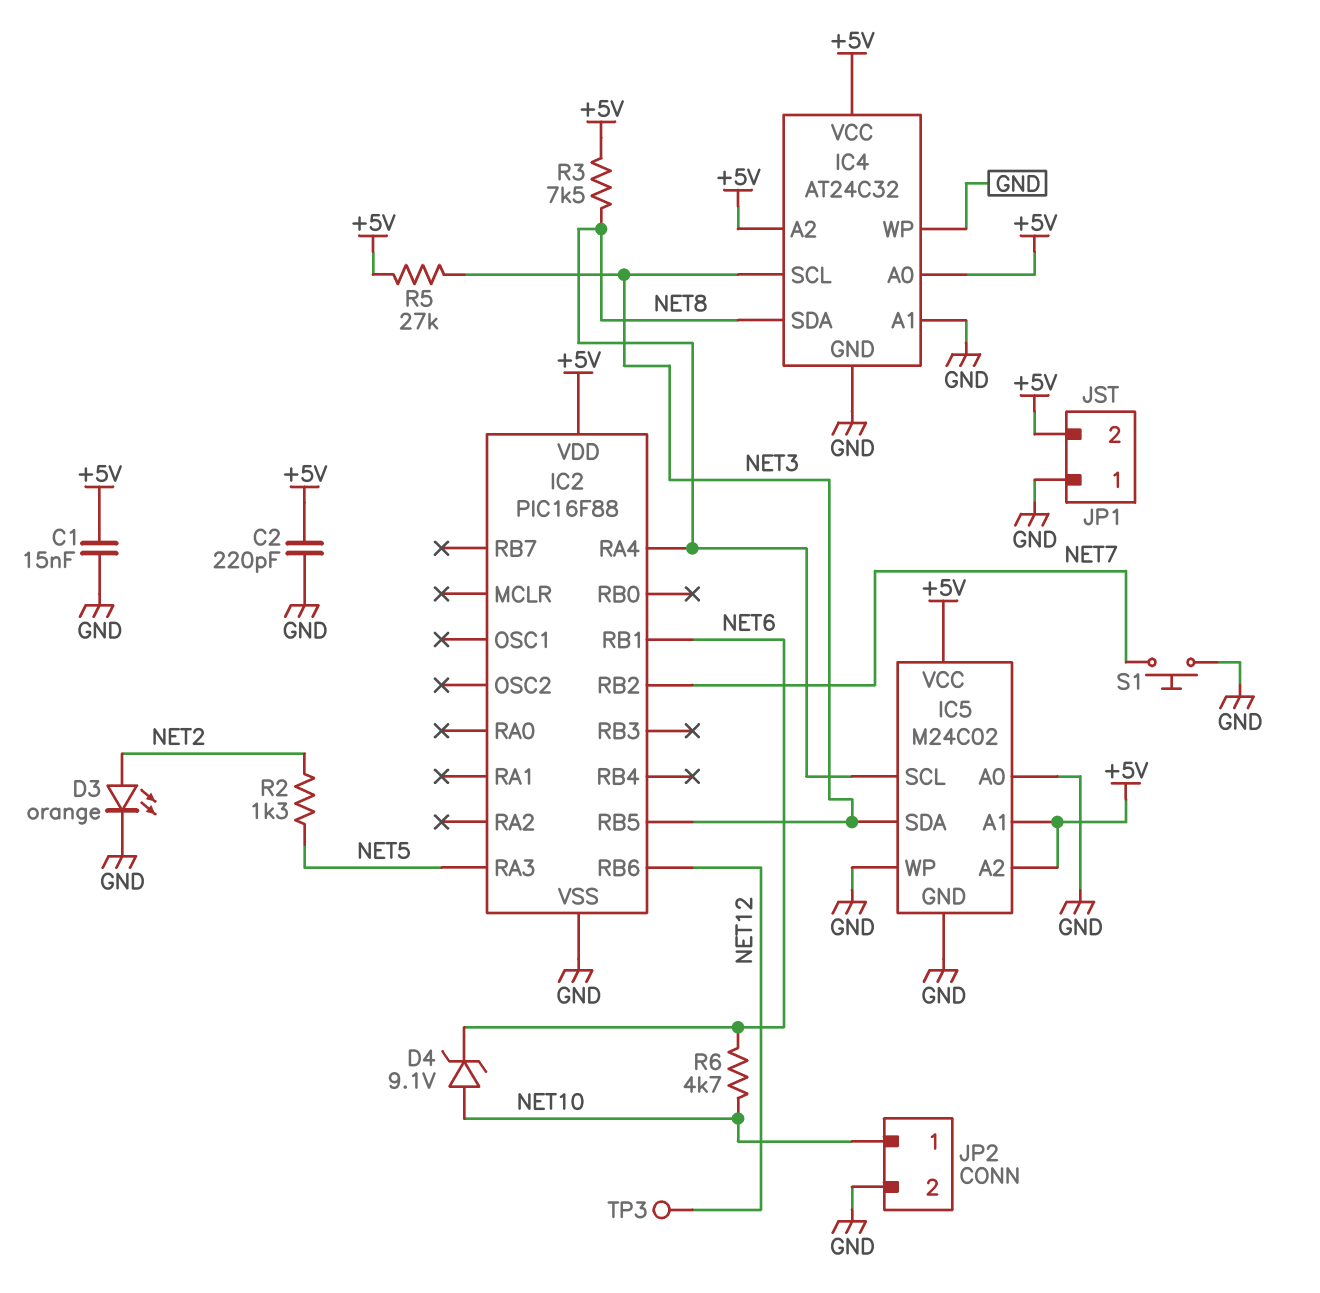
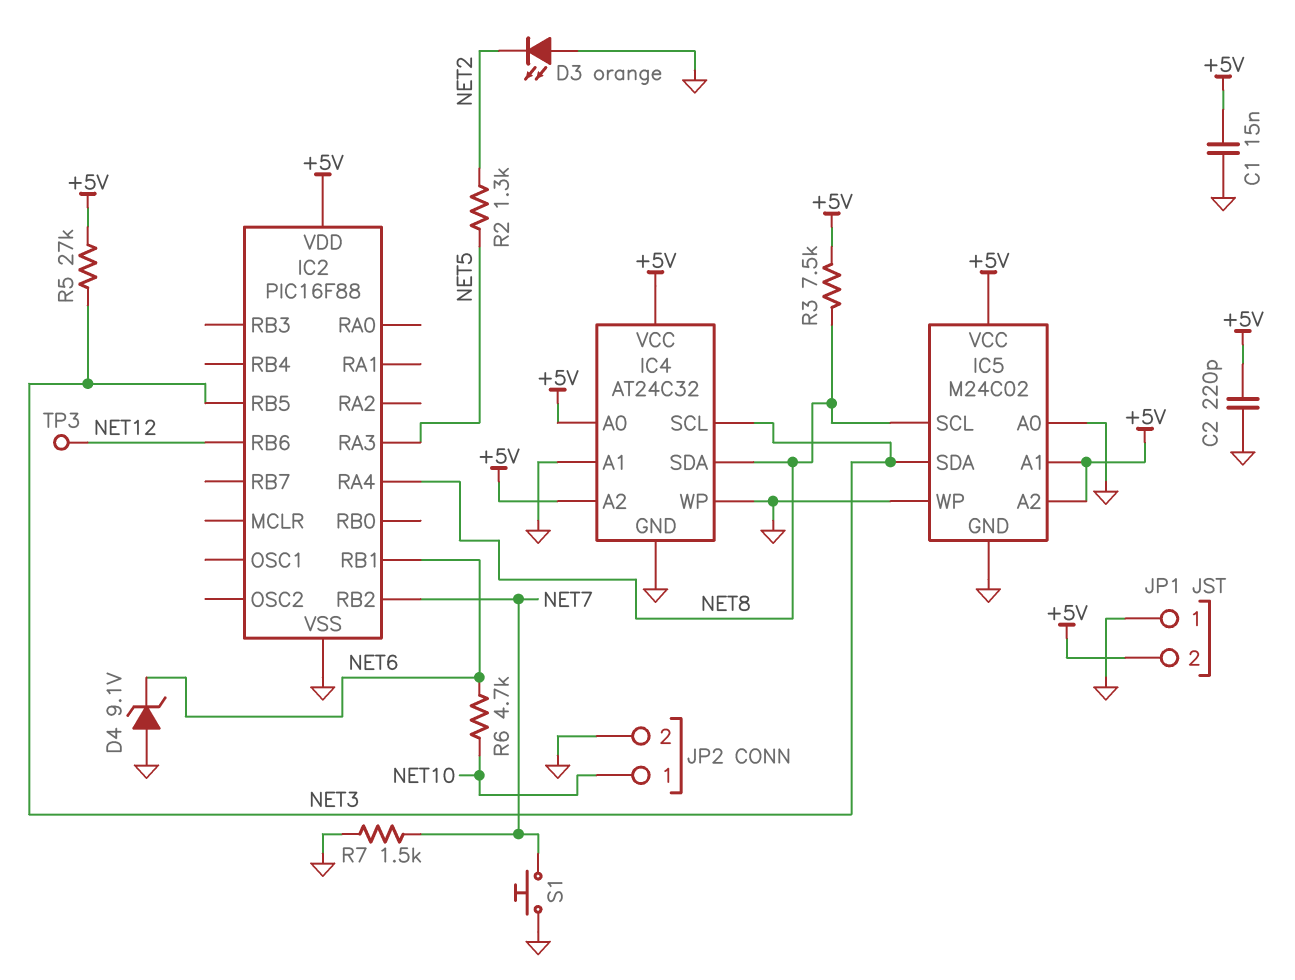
D3: LED orange (A NET2, K GND) -> LED orange (A GND, K NET2)
D4: zener 9.1V (A NET10, K NET6) -> zener 9.1V (A GND, K NET6)
R7: none -> 1.5k (GND, NET7)

